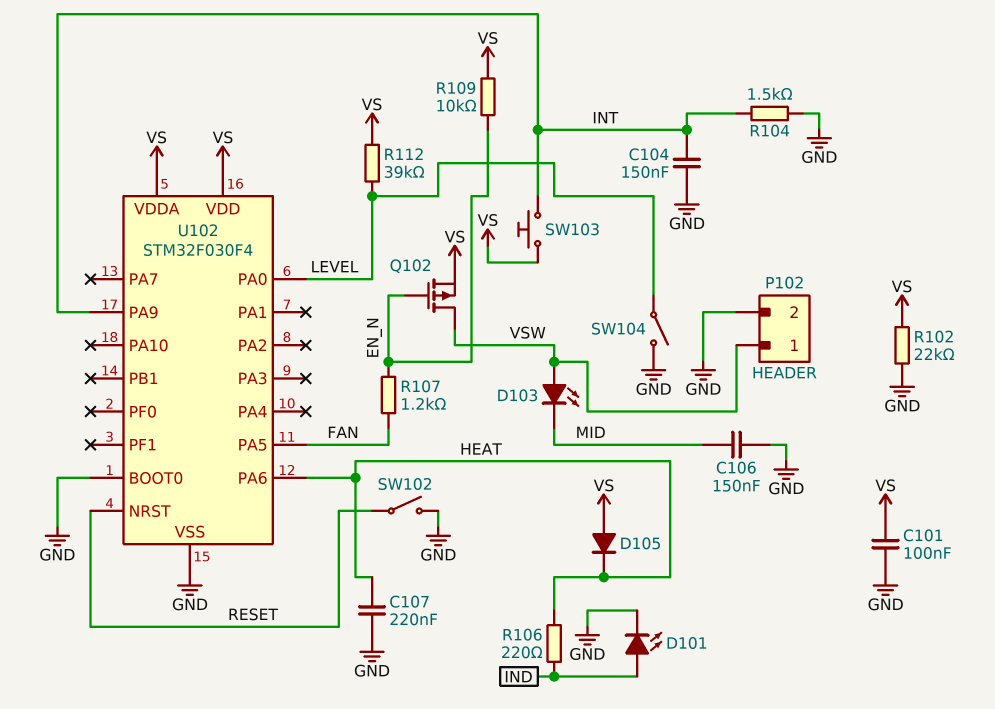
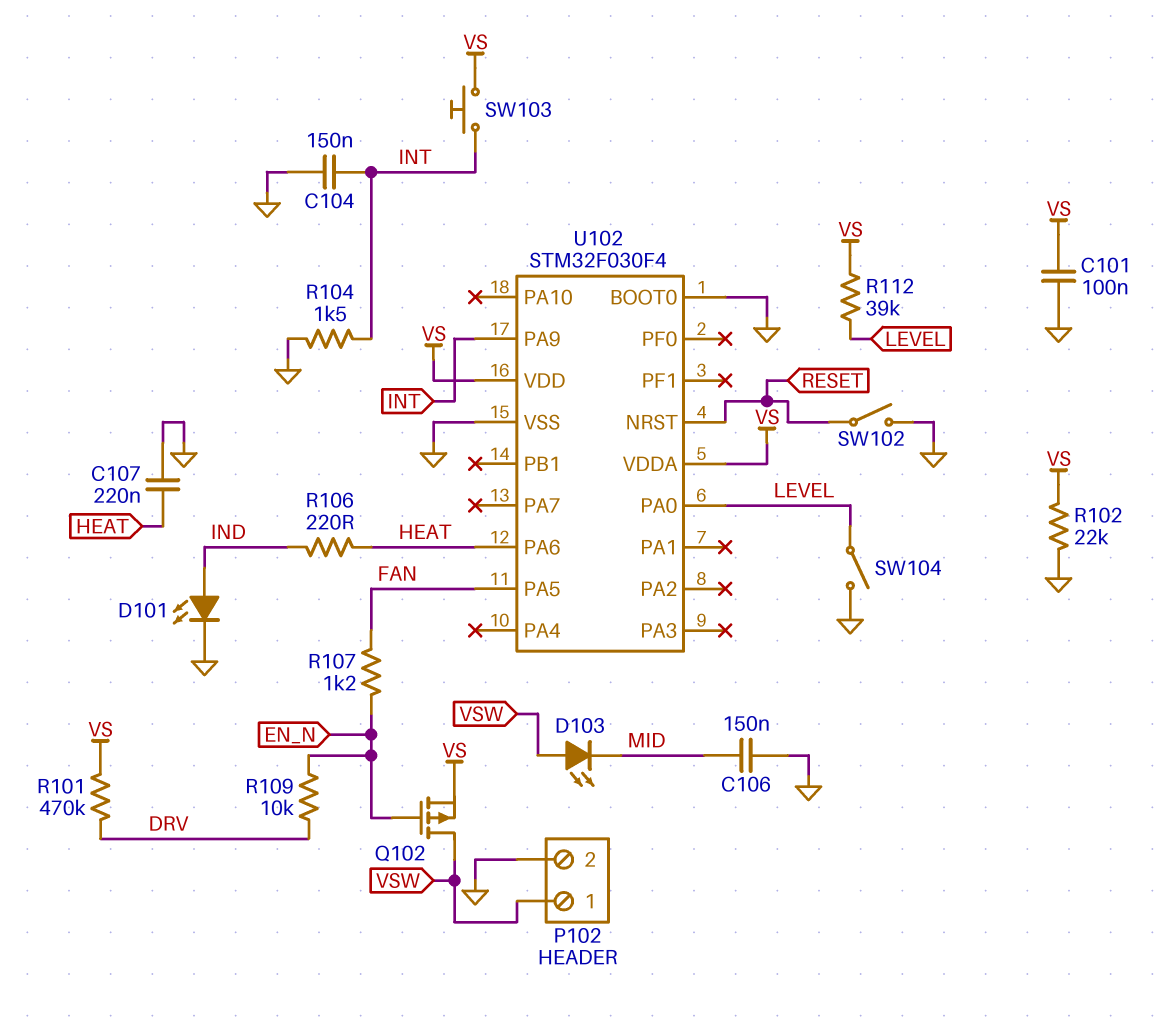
D105: diode (A VS, K HEAT) -> none
R101: none -> 470k (DRV, VS)
R109: 10k (EN_N, VS) -> 10k (DRV, EN_N)

